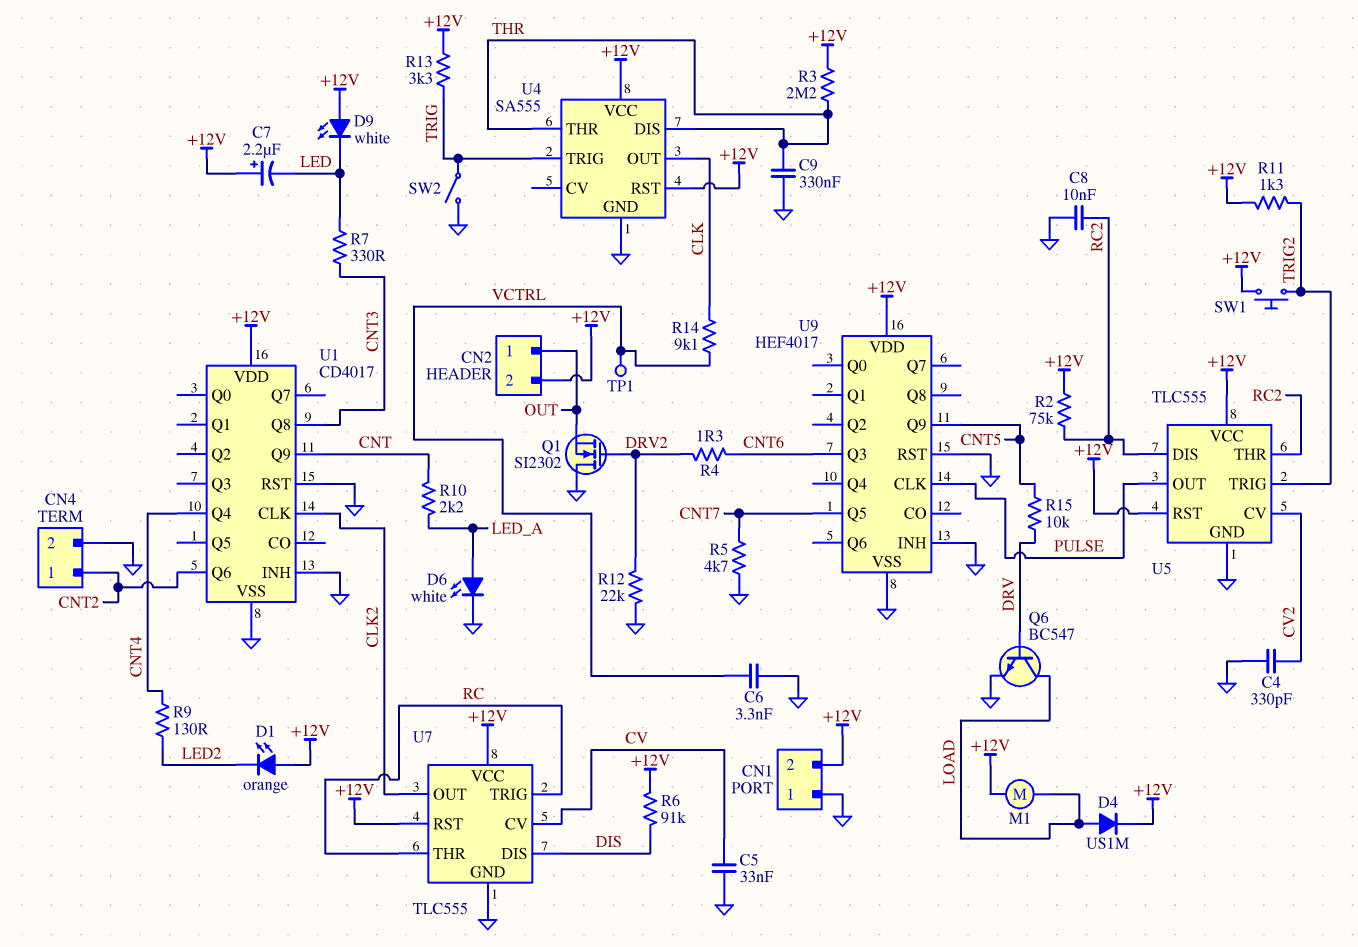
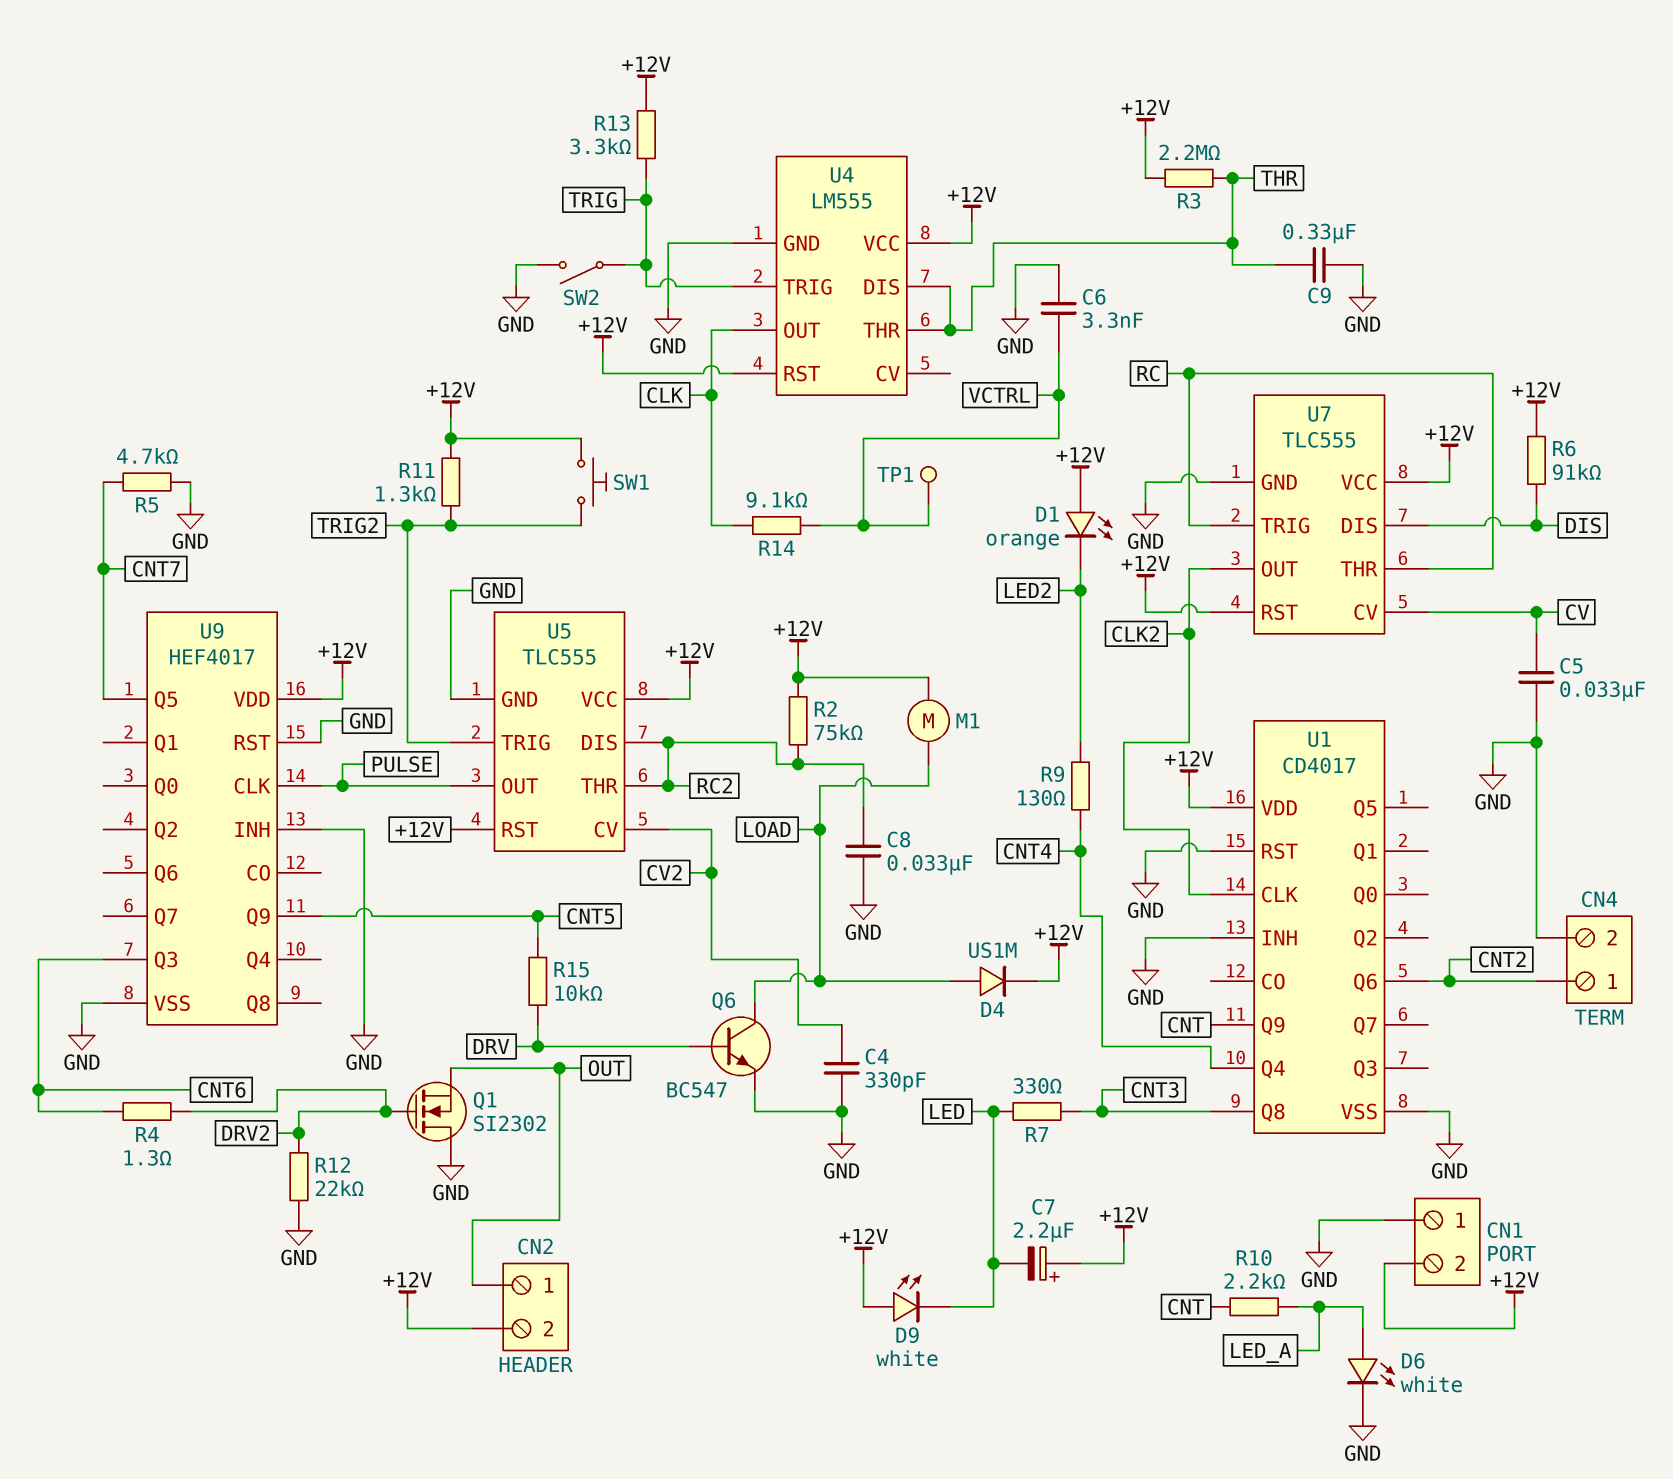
C8: 10nF (GND, RC2) -> 33nF (GND, RC2)
U4: SA555 -> LM555

